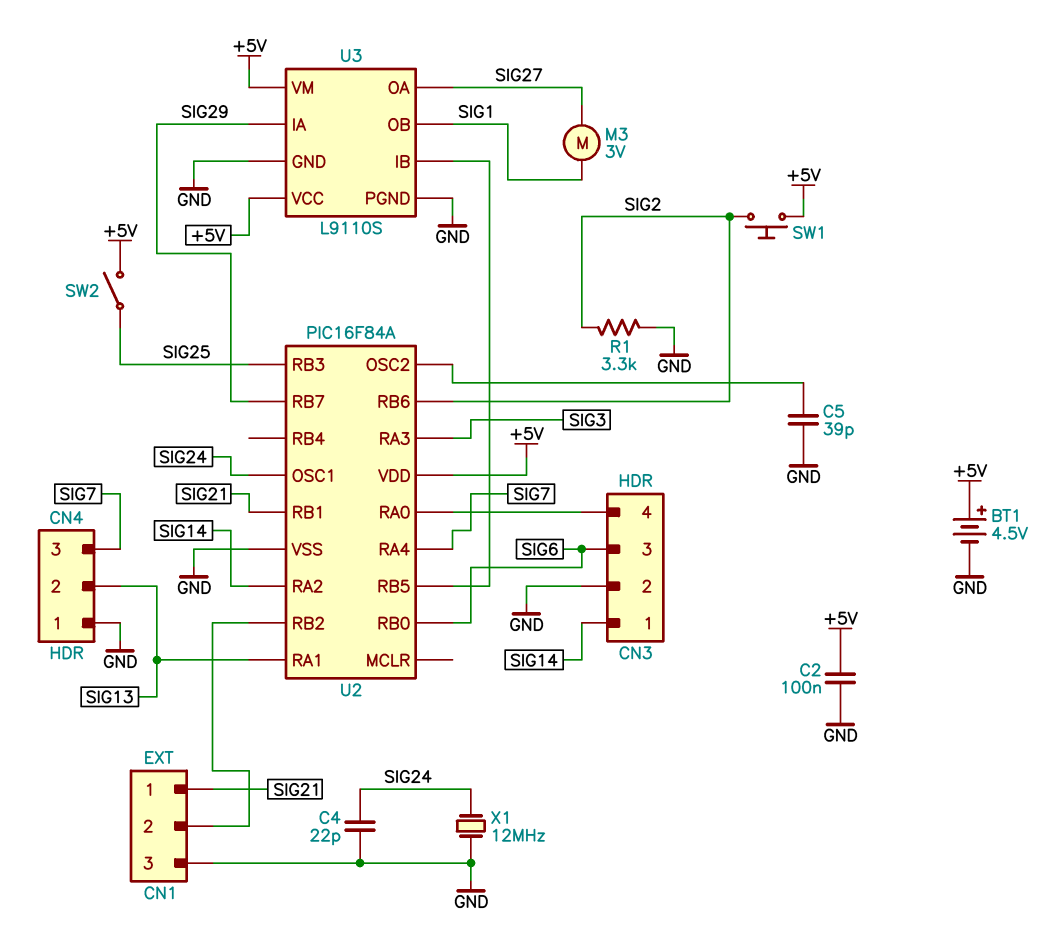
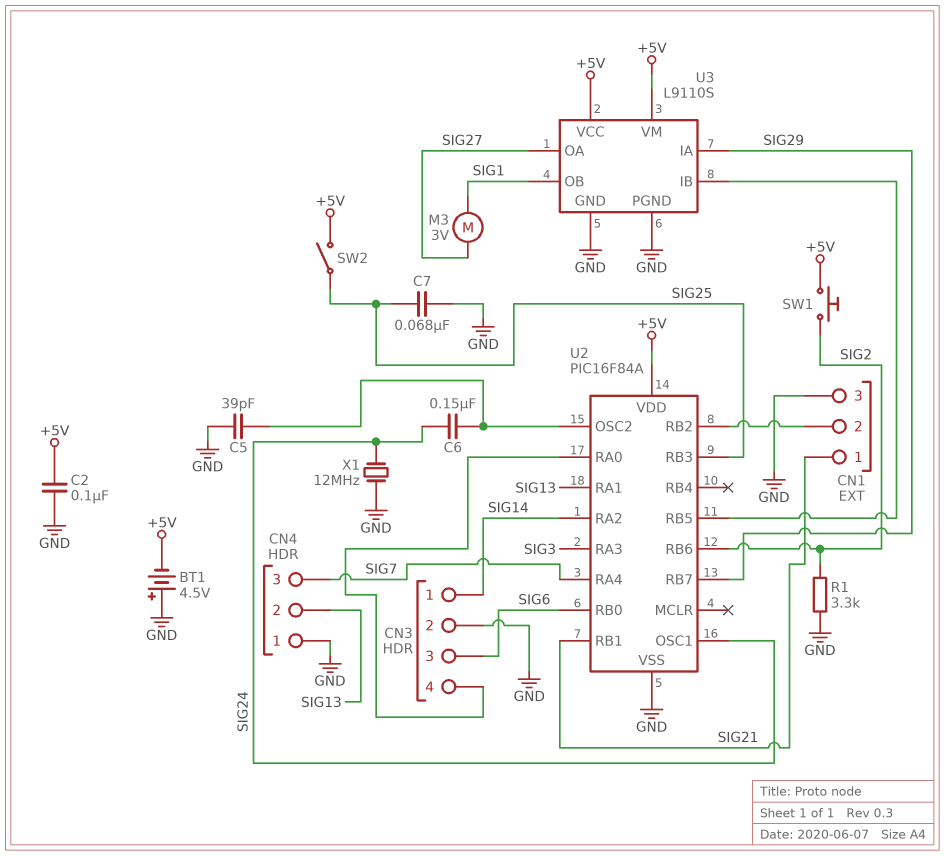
BT1: 4.5V (plus +5V, minus GND) -> 4.5V (plus GND, minus +5V)
C4: 22pF (GND, SIG24) -> none
C6: none -> 150nF (SIG24, U2/OSC2)
C7: none -> 68nF (GND, SIG25)

